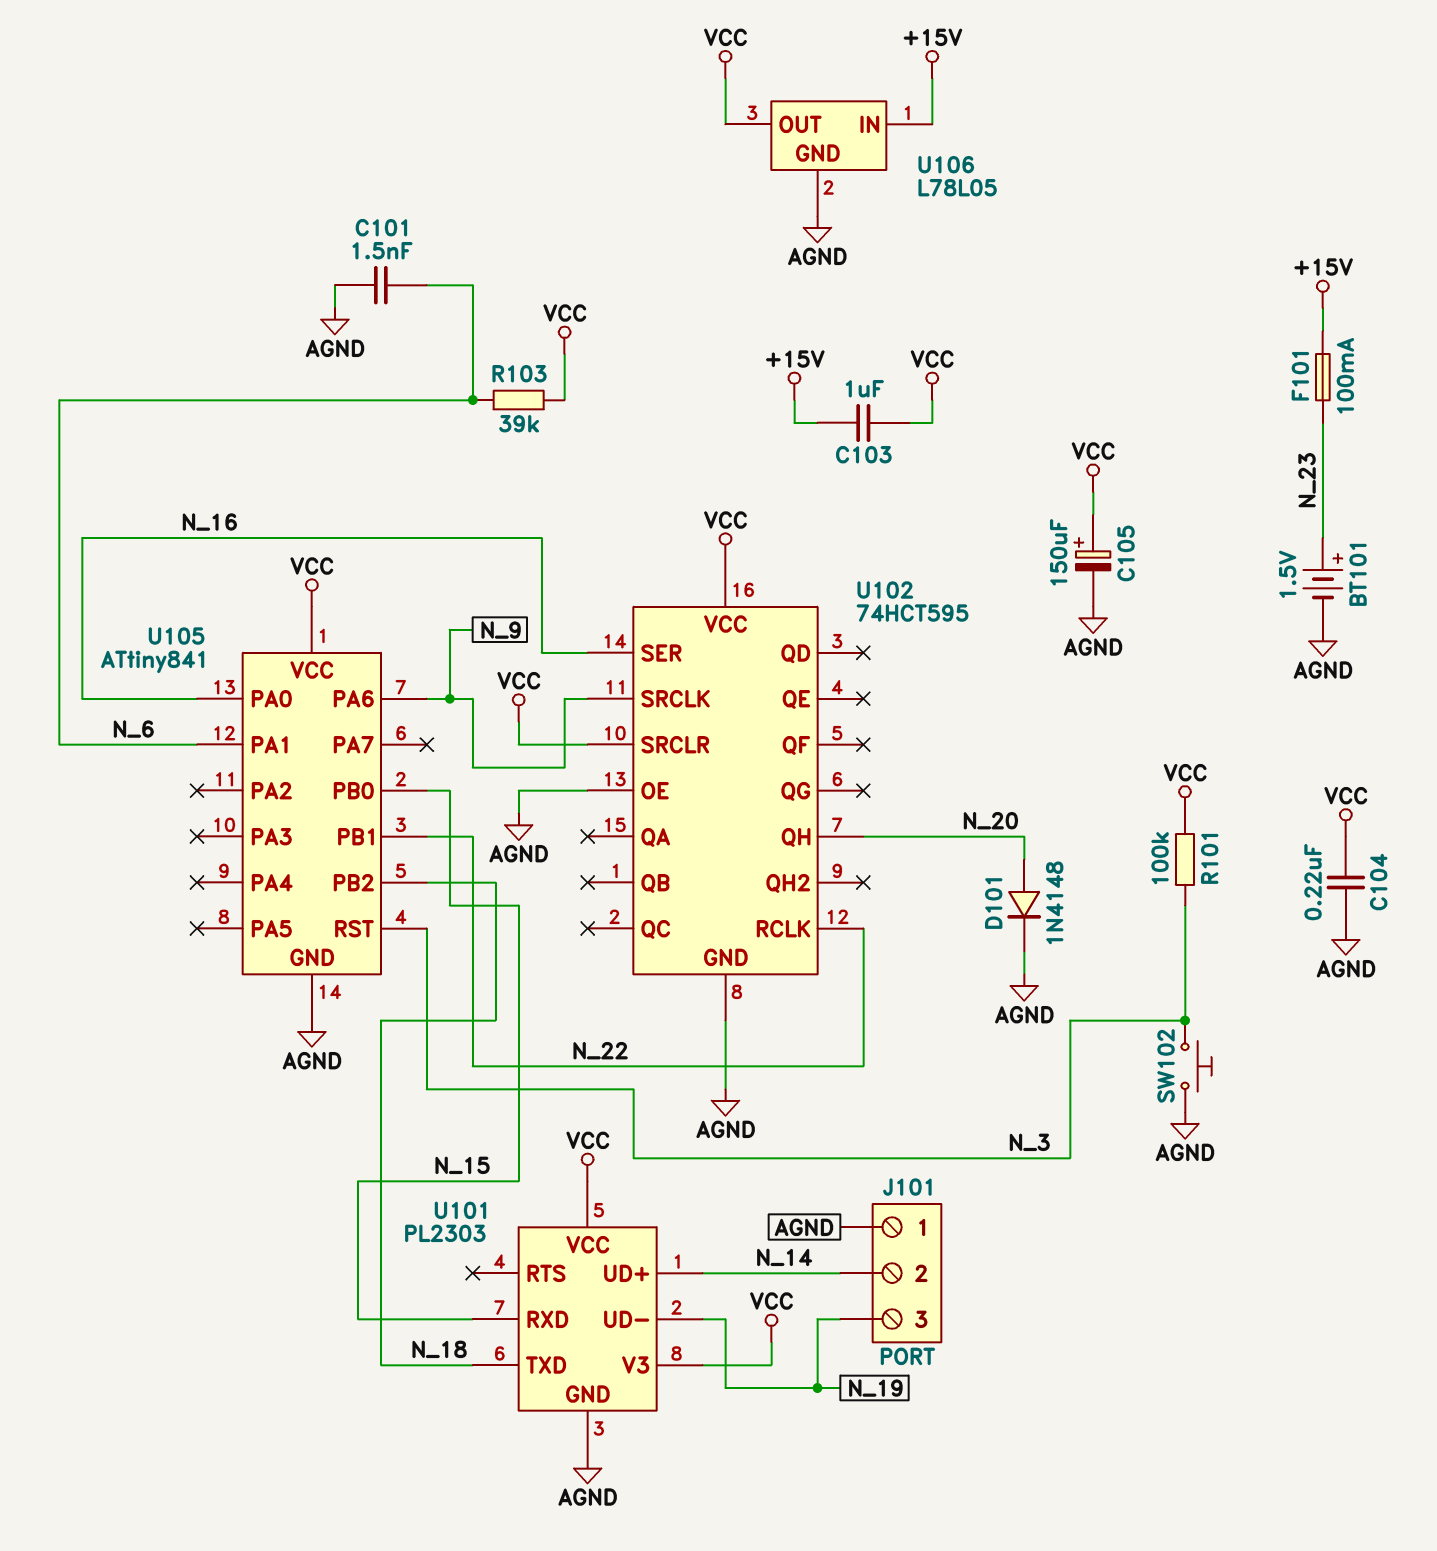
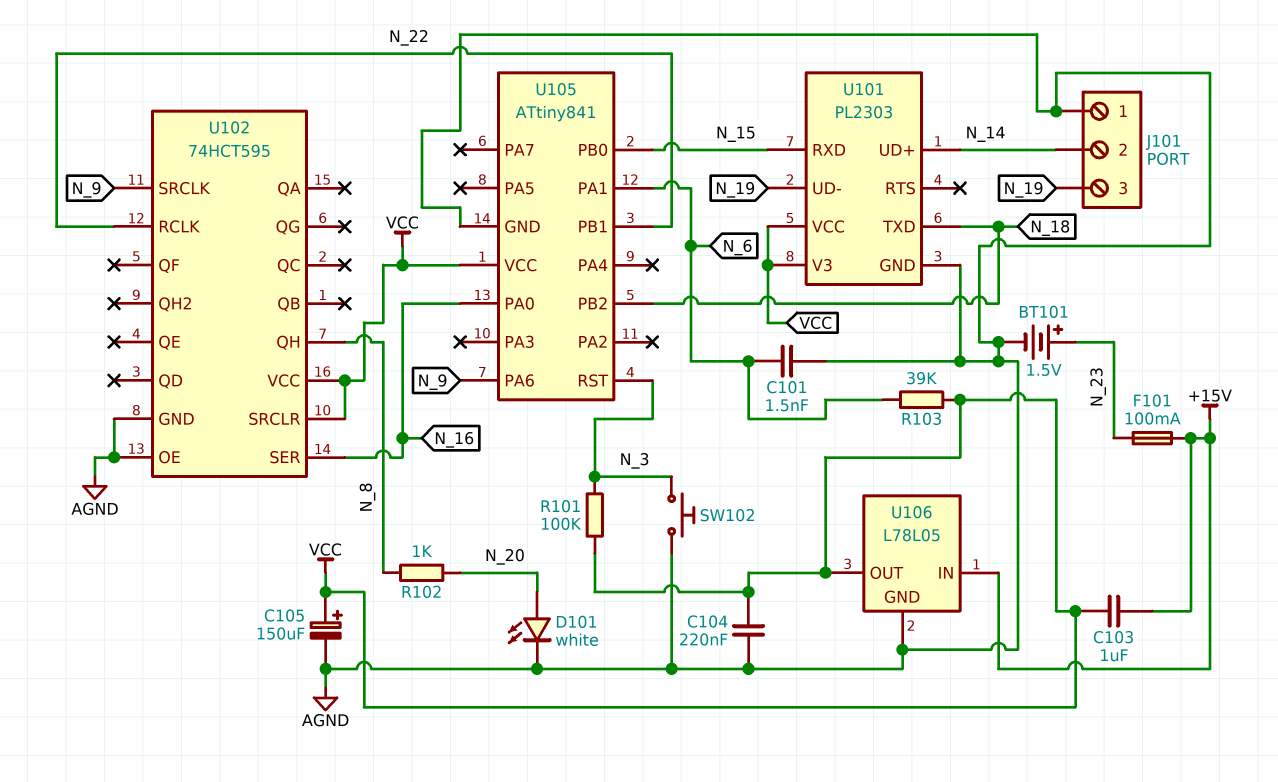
D101: diode 1N4148 (A N_20, K AGND) -> LED white (A N_20, K AGND)
R102: none -> 1k (N_8, N_20)
U102 pin QH: N_20 -> N_8

